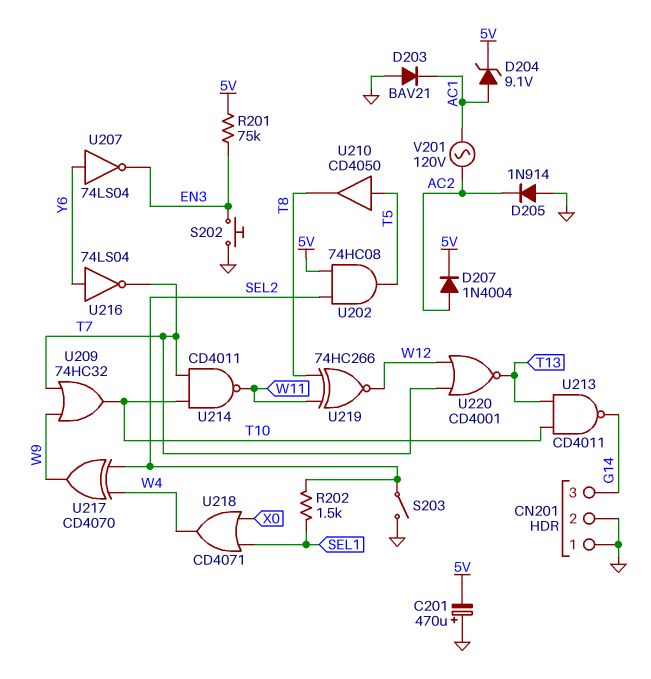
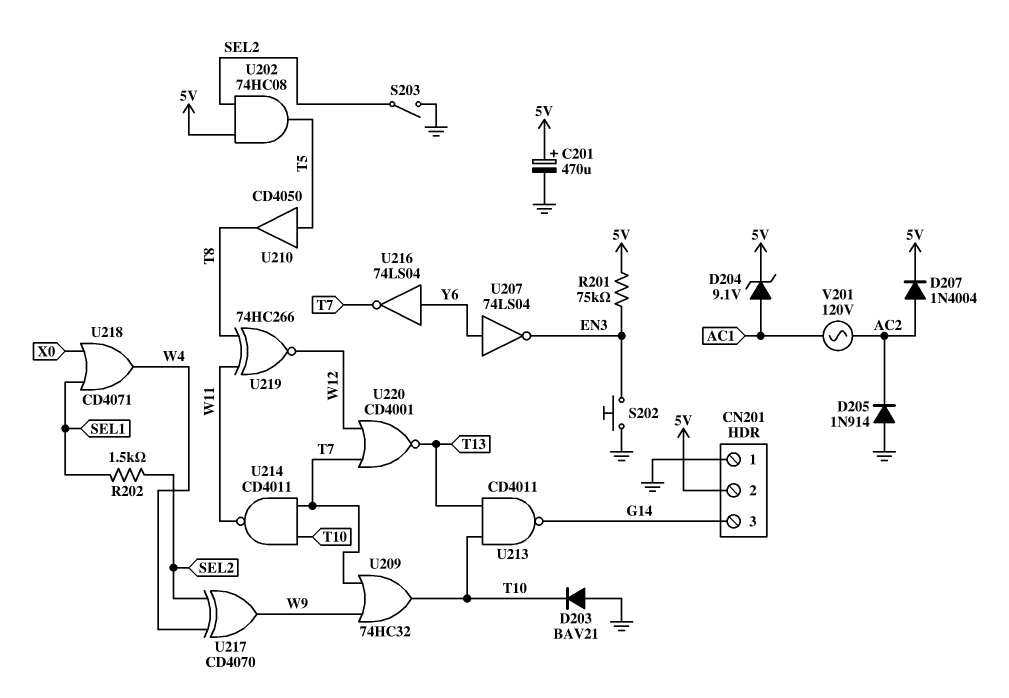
C201: 470uF (plus GND, minus 5V) -> 470uF (plus 5V, minus GND)
CN201 pin 2: GND -> 5V
D203: diode BAV21 (A GND, K AC1) -> diode BAV21 (A GND, K T10)

